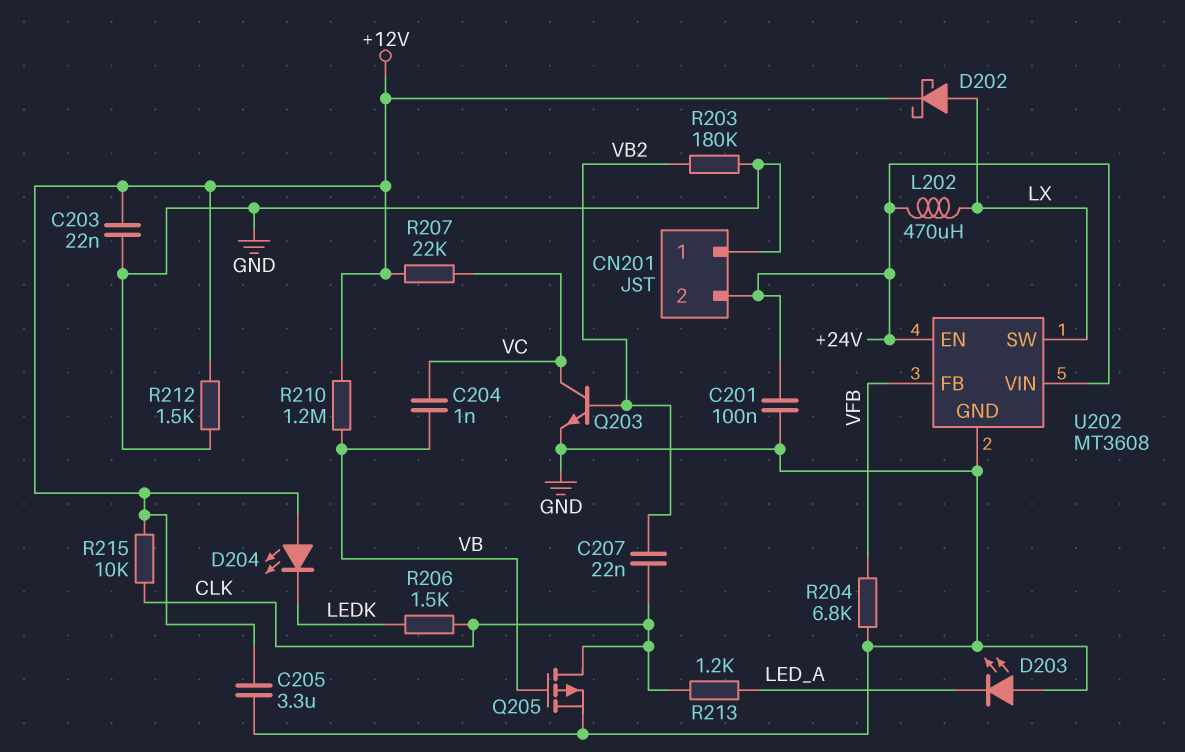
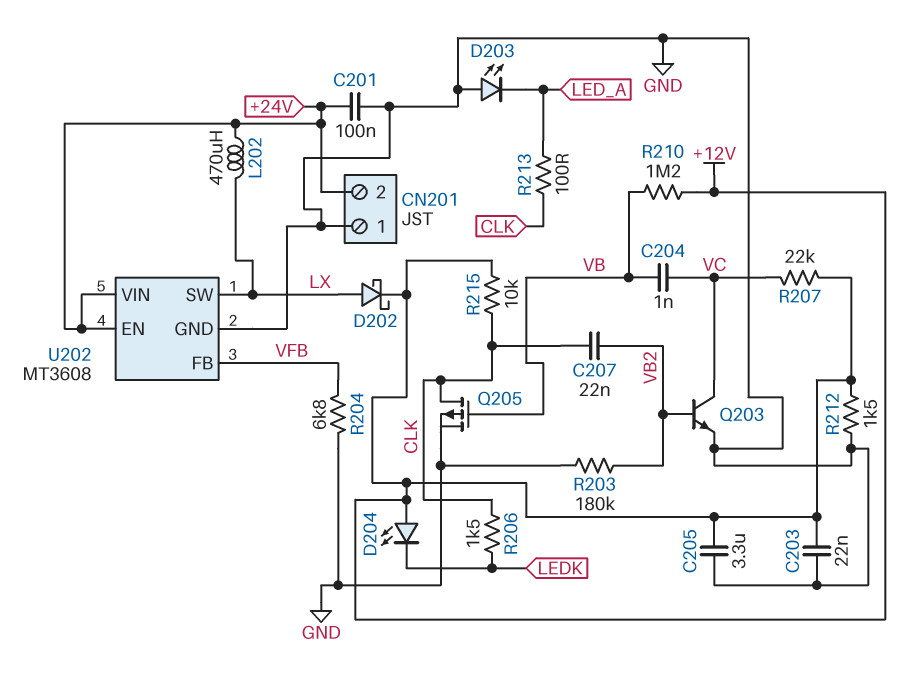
R213: 1.2k (CLK, LED_A) -> 100 (CLK, LED_A)

